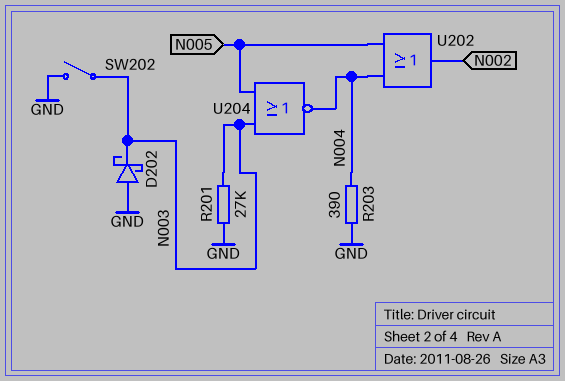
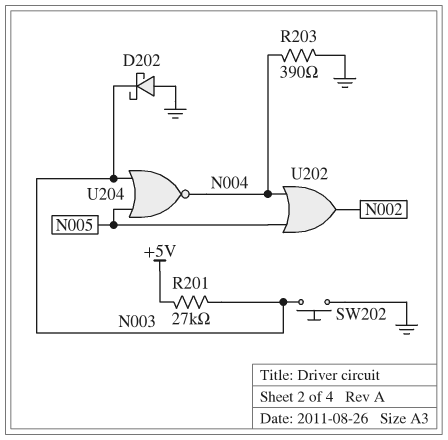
R201: 27k (GND, N003) -> 27k (+5V, N003)
SW202: switch (GND, N003) -> button (GND, N003)

